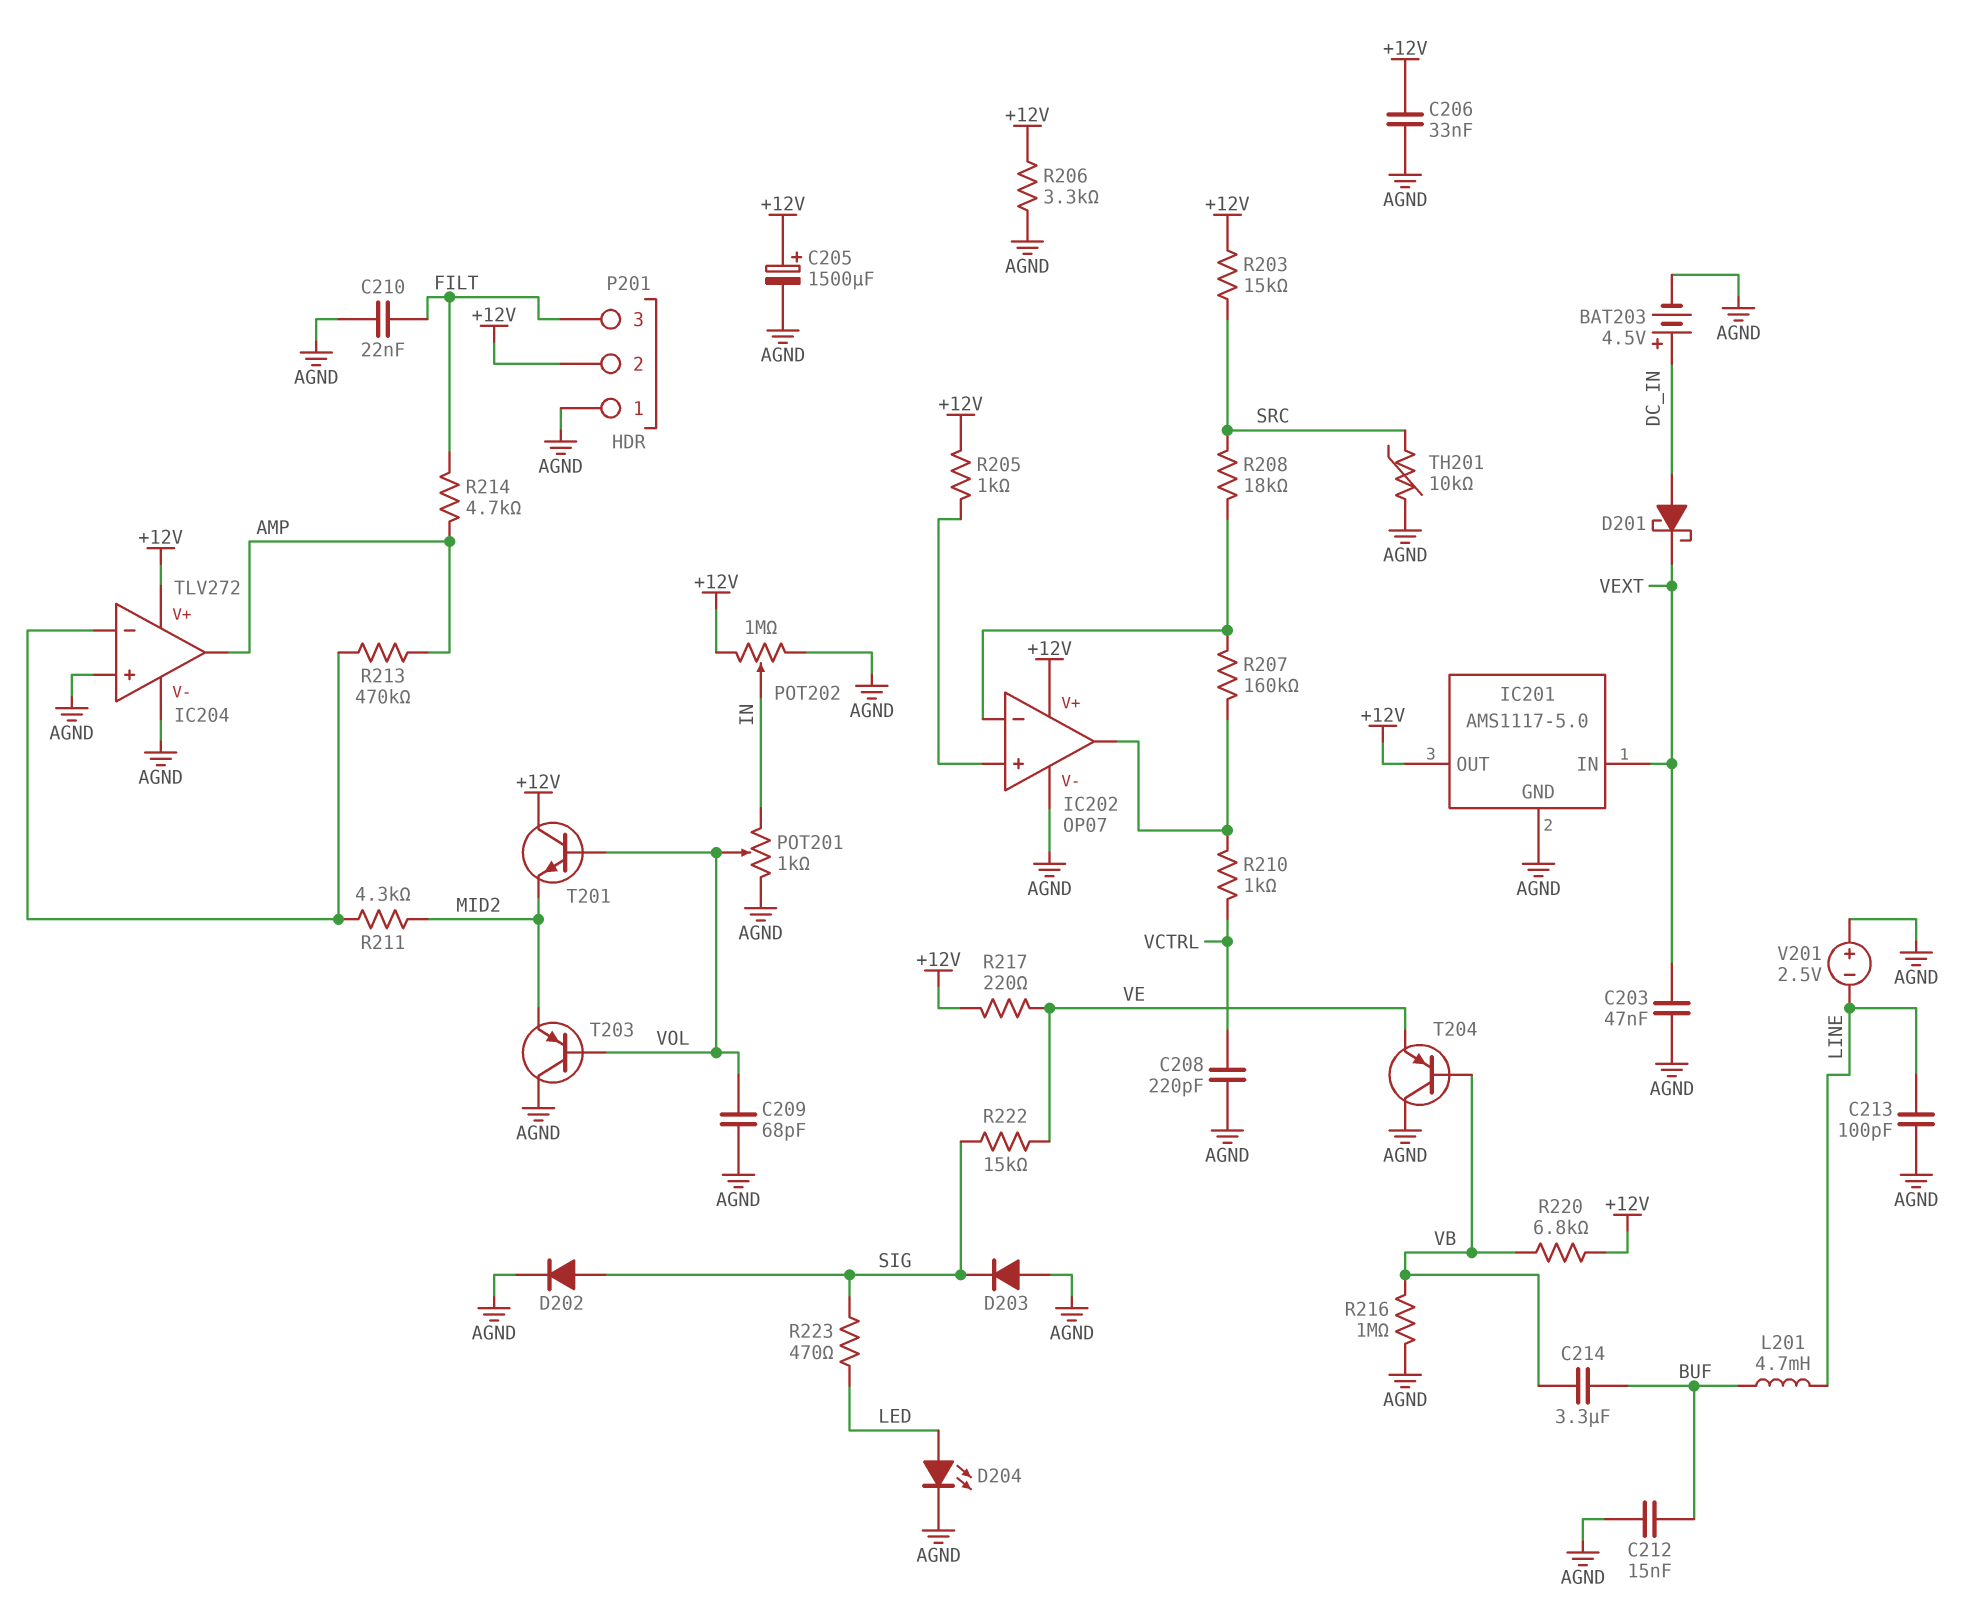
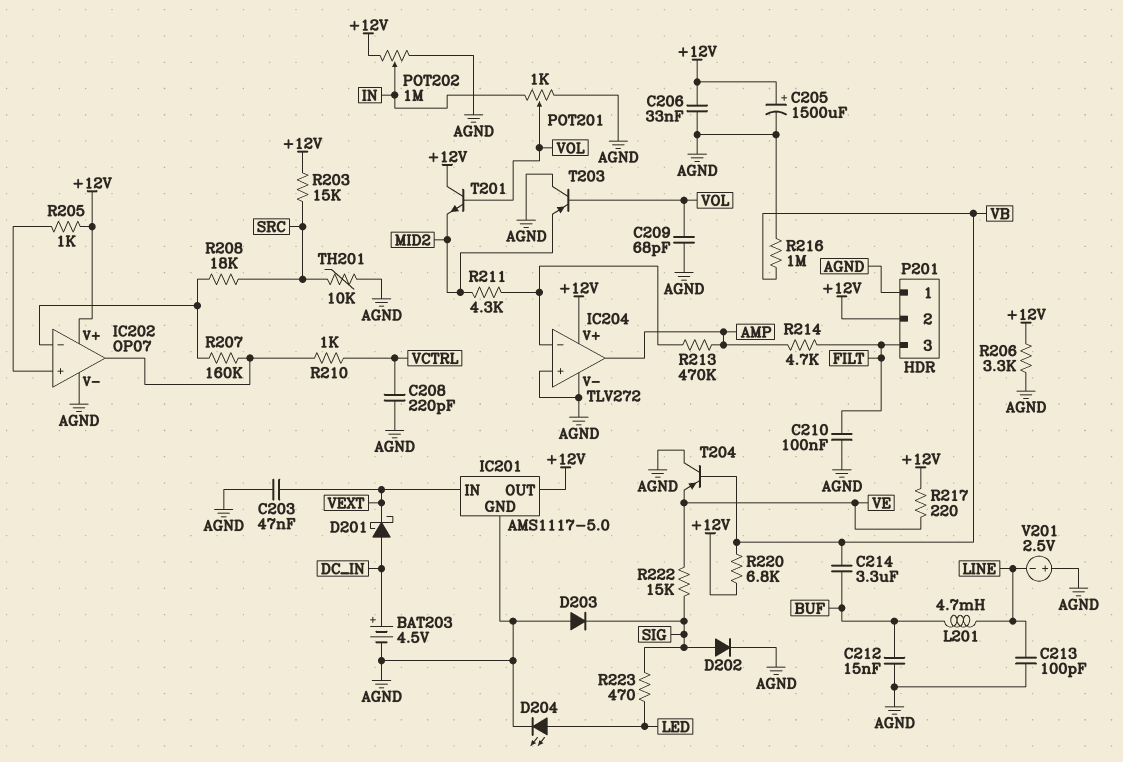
C210: 22nF (AGND, FILT) -> 100nF (AGND, FILT)

